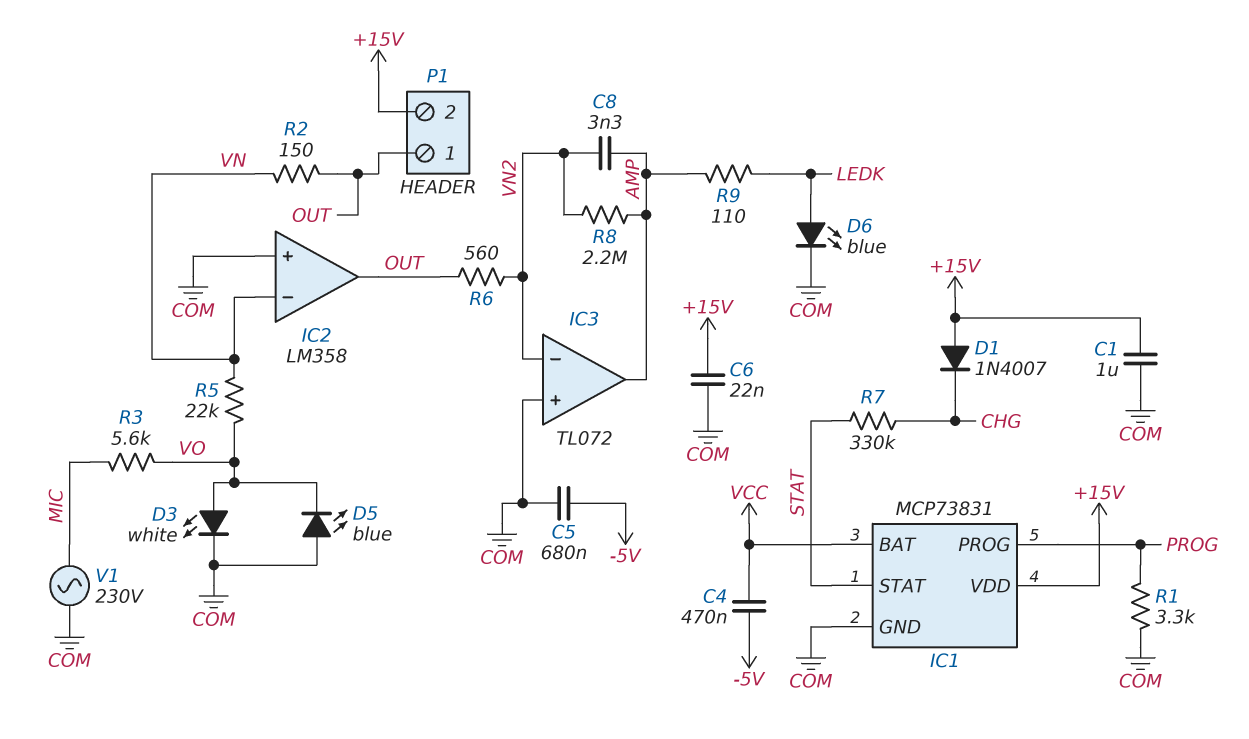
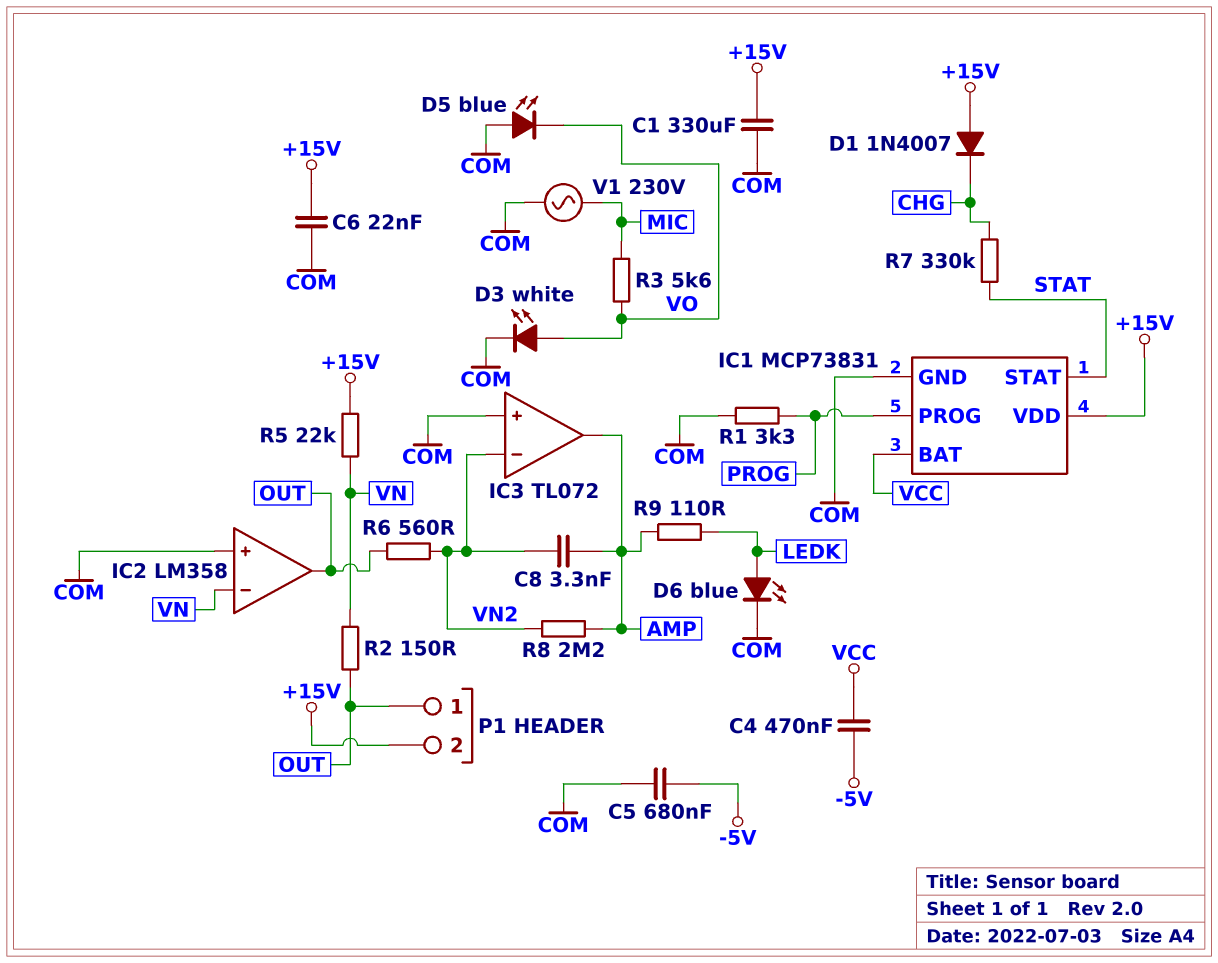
C1: 1uF (+15V, COM) -> 330uF (+15V, COM)
R5: 22k (VN, VO) -> 22k (+15V, VN)

